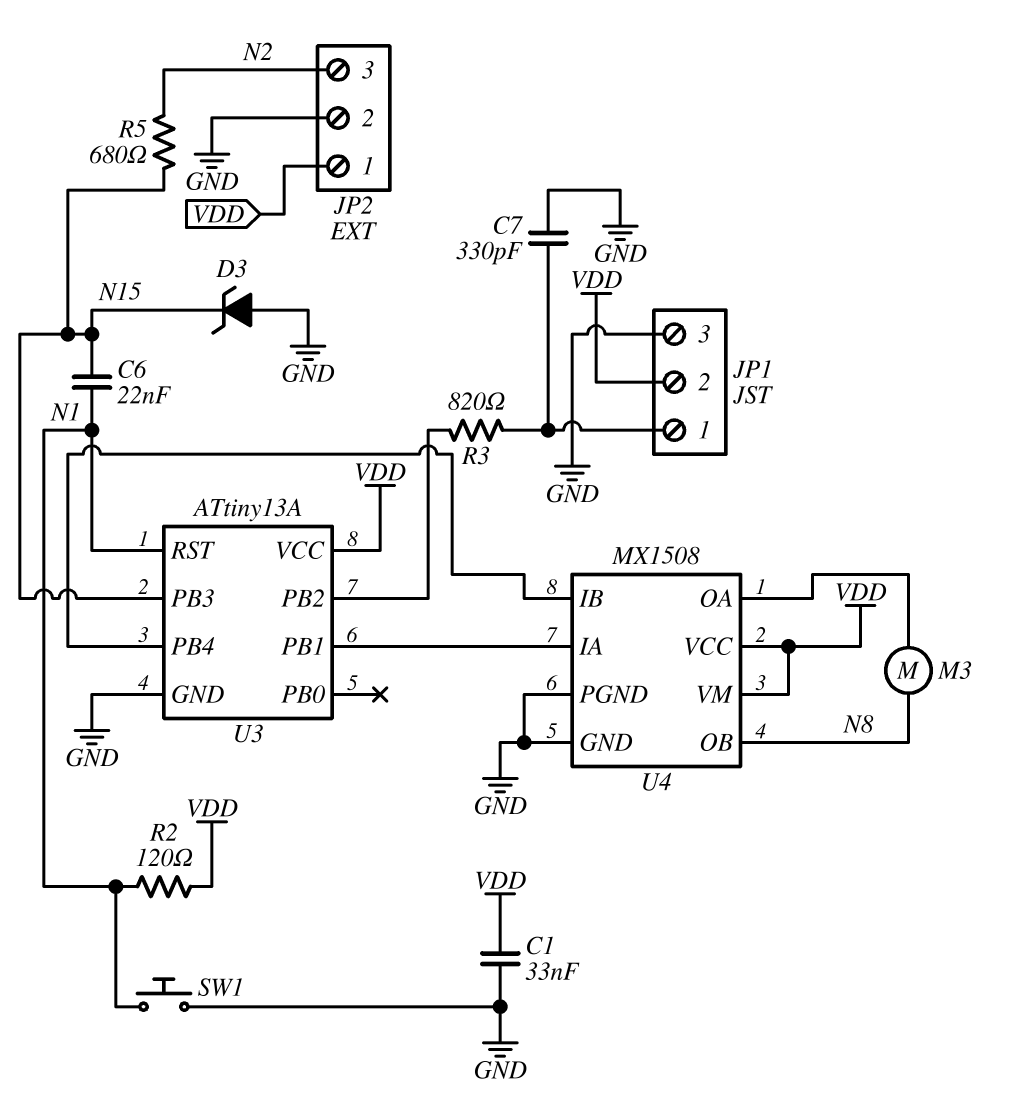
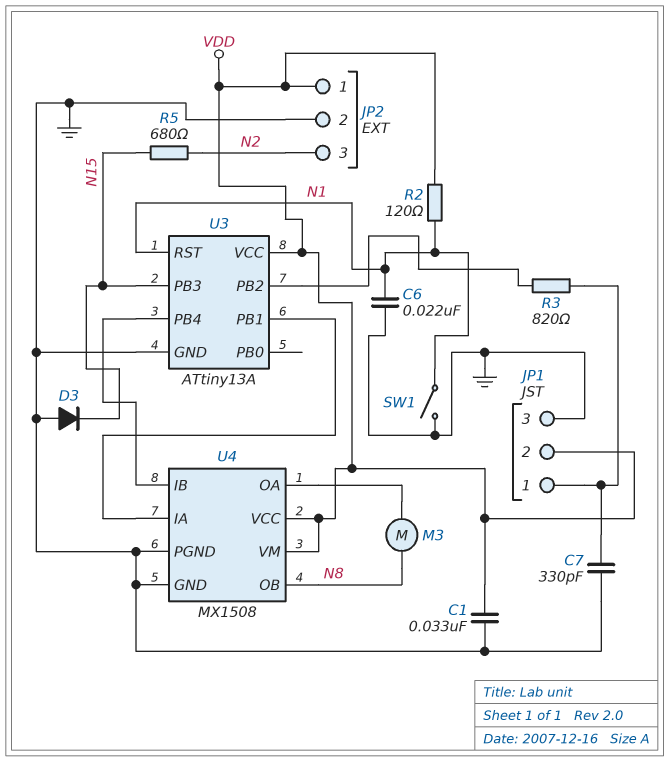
C6: 22nF (N1, N15) -> 22nF (GND, N1)
D3: zener (A GND, K N15) -> diode (A GND, K N15)
SW1: button (GND, N1) -> switch (GND, N1)

